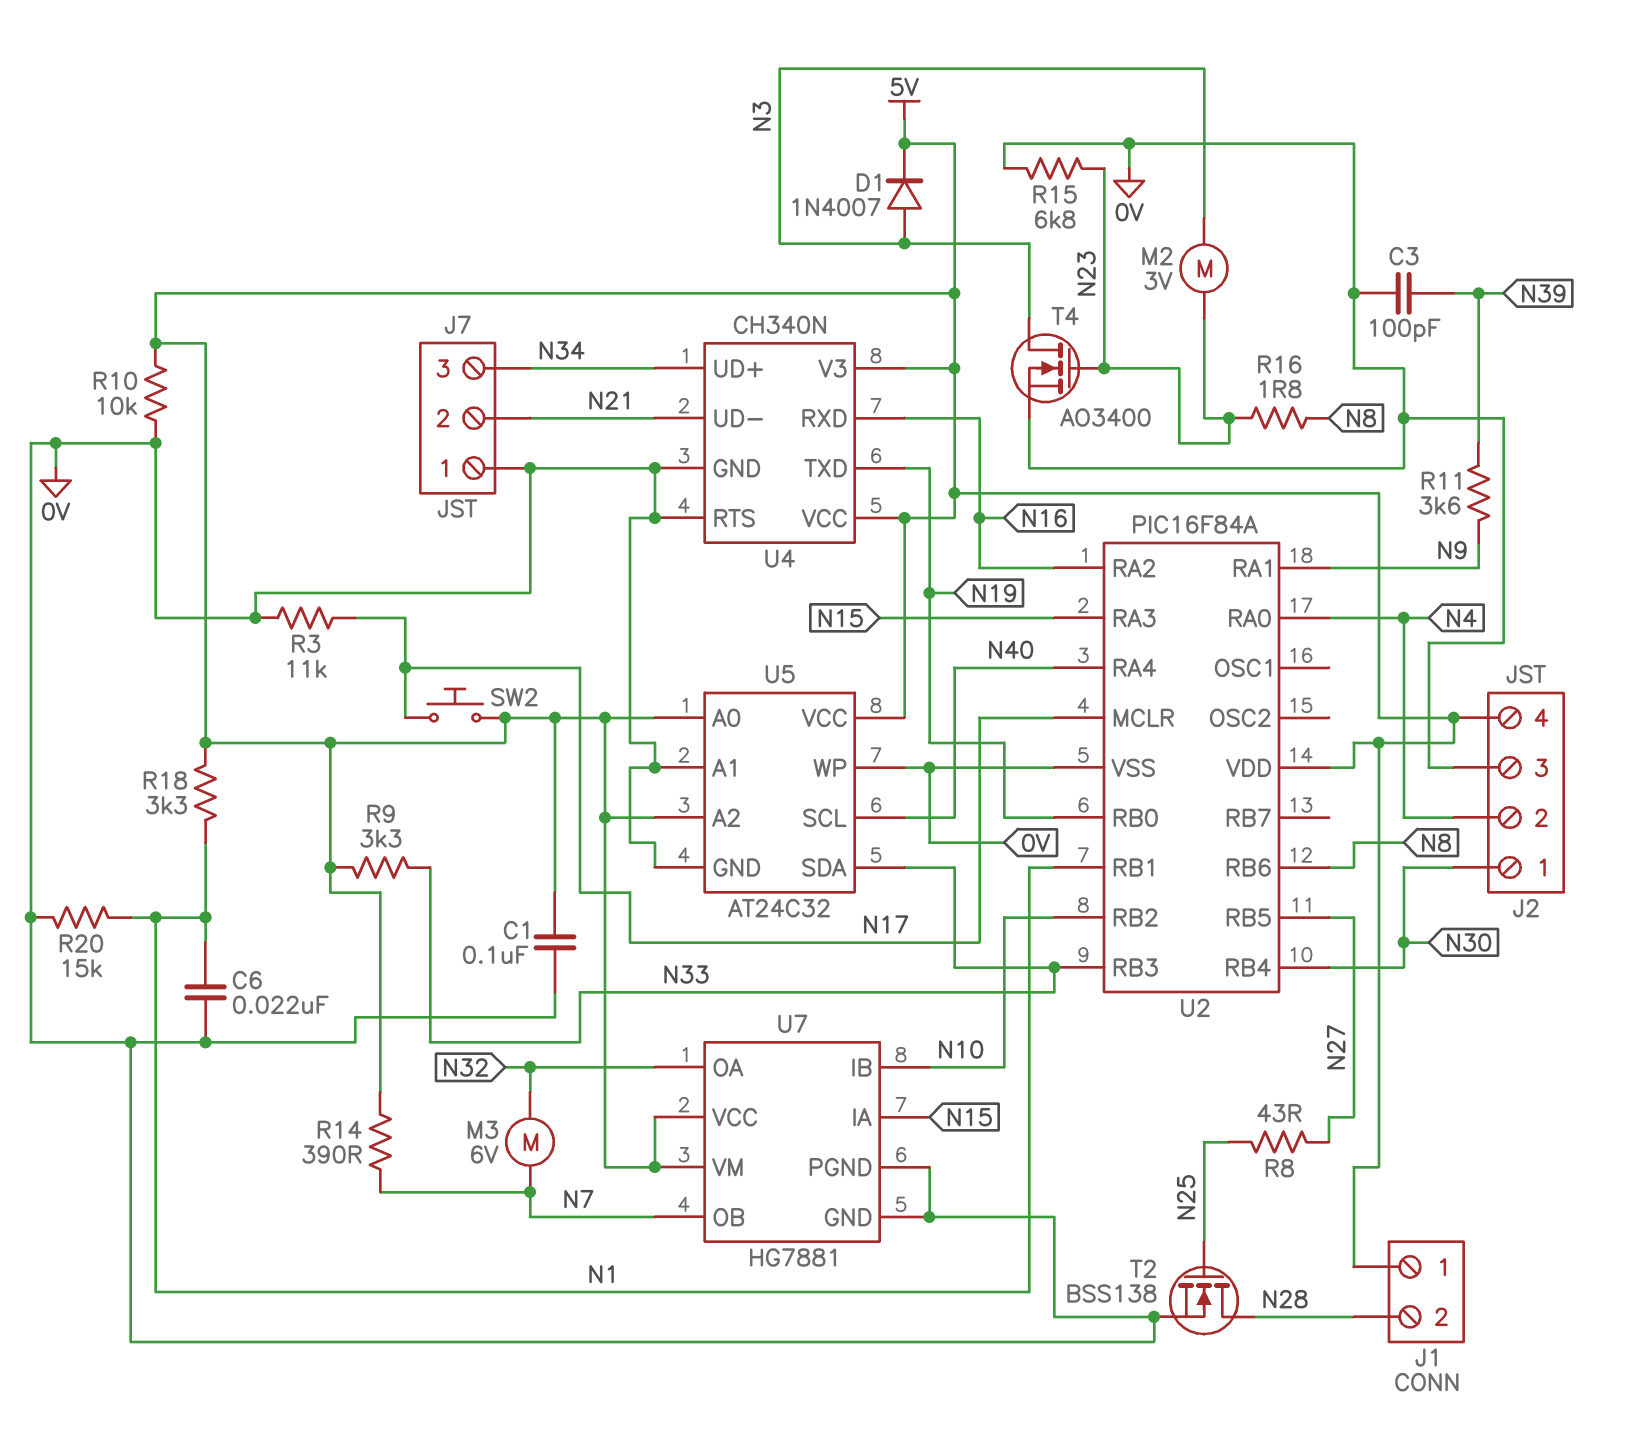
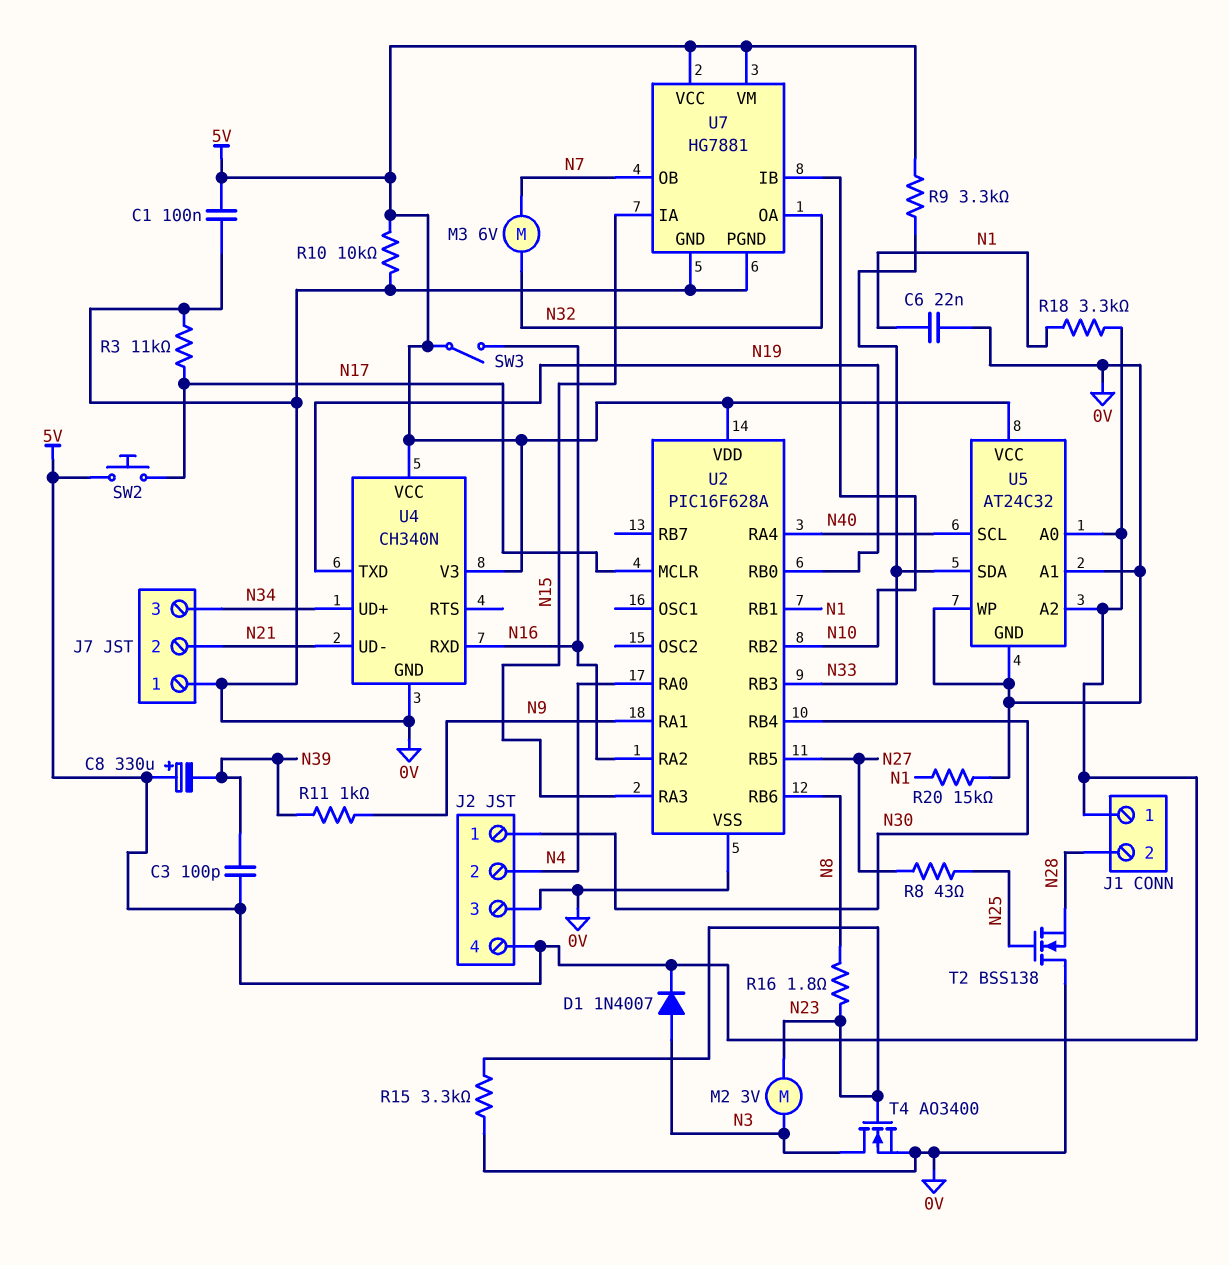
C3: 100pF (0V, N39) -> 100pF (5V, N39)
C8: none -> 330uF (plus 5V, minus N39)
R11: 3.6k (N9, N39) -> 1k (N9, N39)
R14: 390 (5V, N7) -> none
R15: 6.8k (0V, N23) -> 3.3k (0V, N23)
SW3: none -> switch (5V, N16)
T2: NMOS BSS138 (G N25, D N28, S 0V) -> NMOS BSS138 (G N25, D 0V, S N28)
U2: PIC16F84A -> PIC16F628A
U4 pin RTS: 0V -> none

